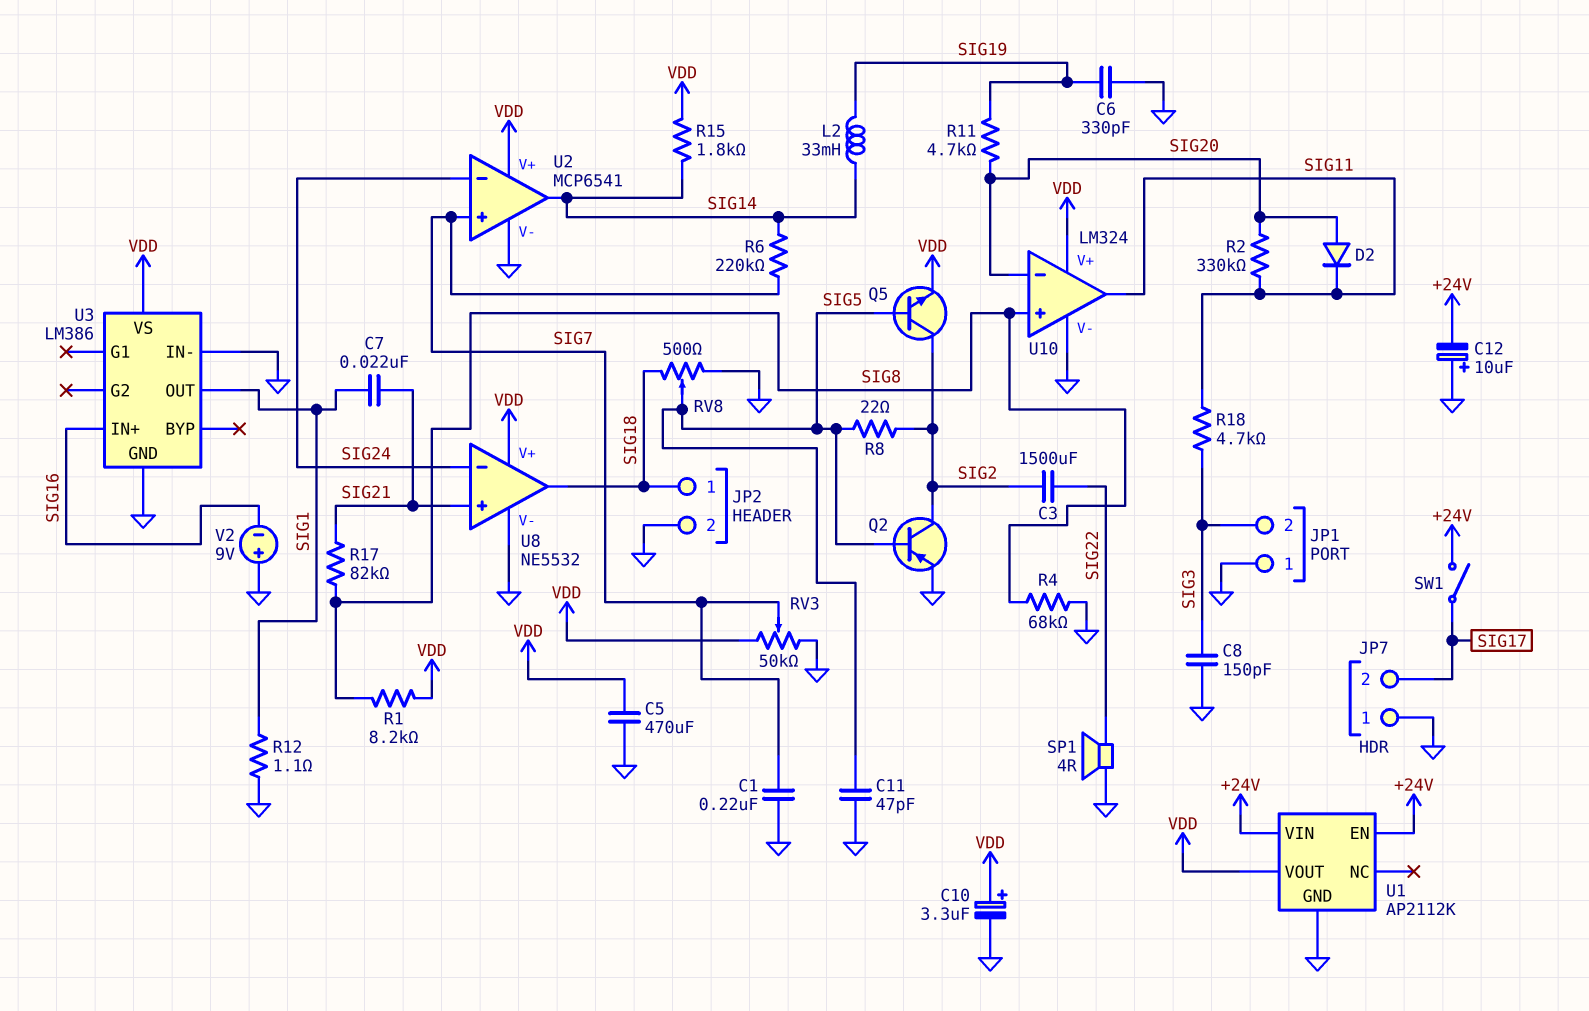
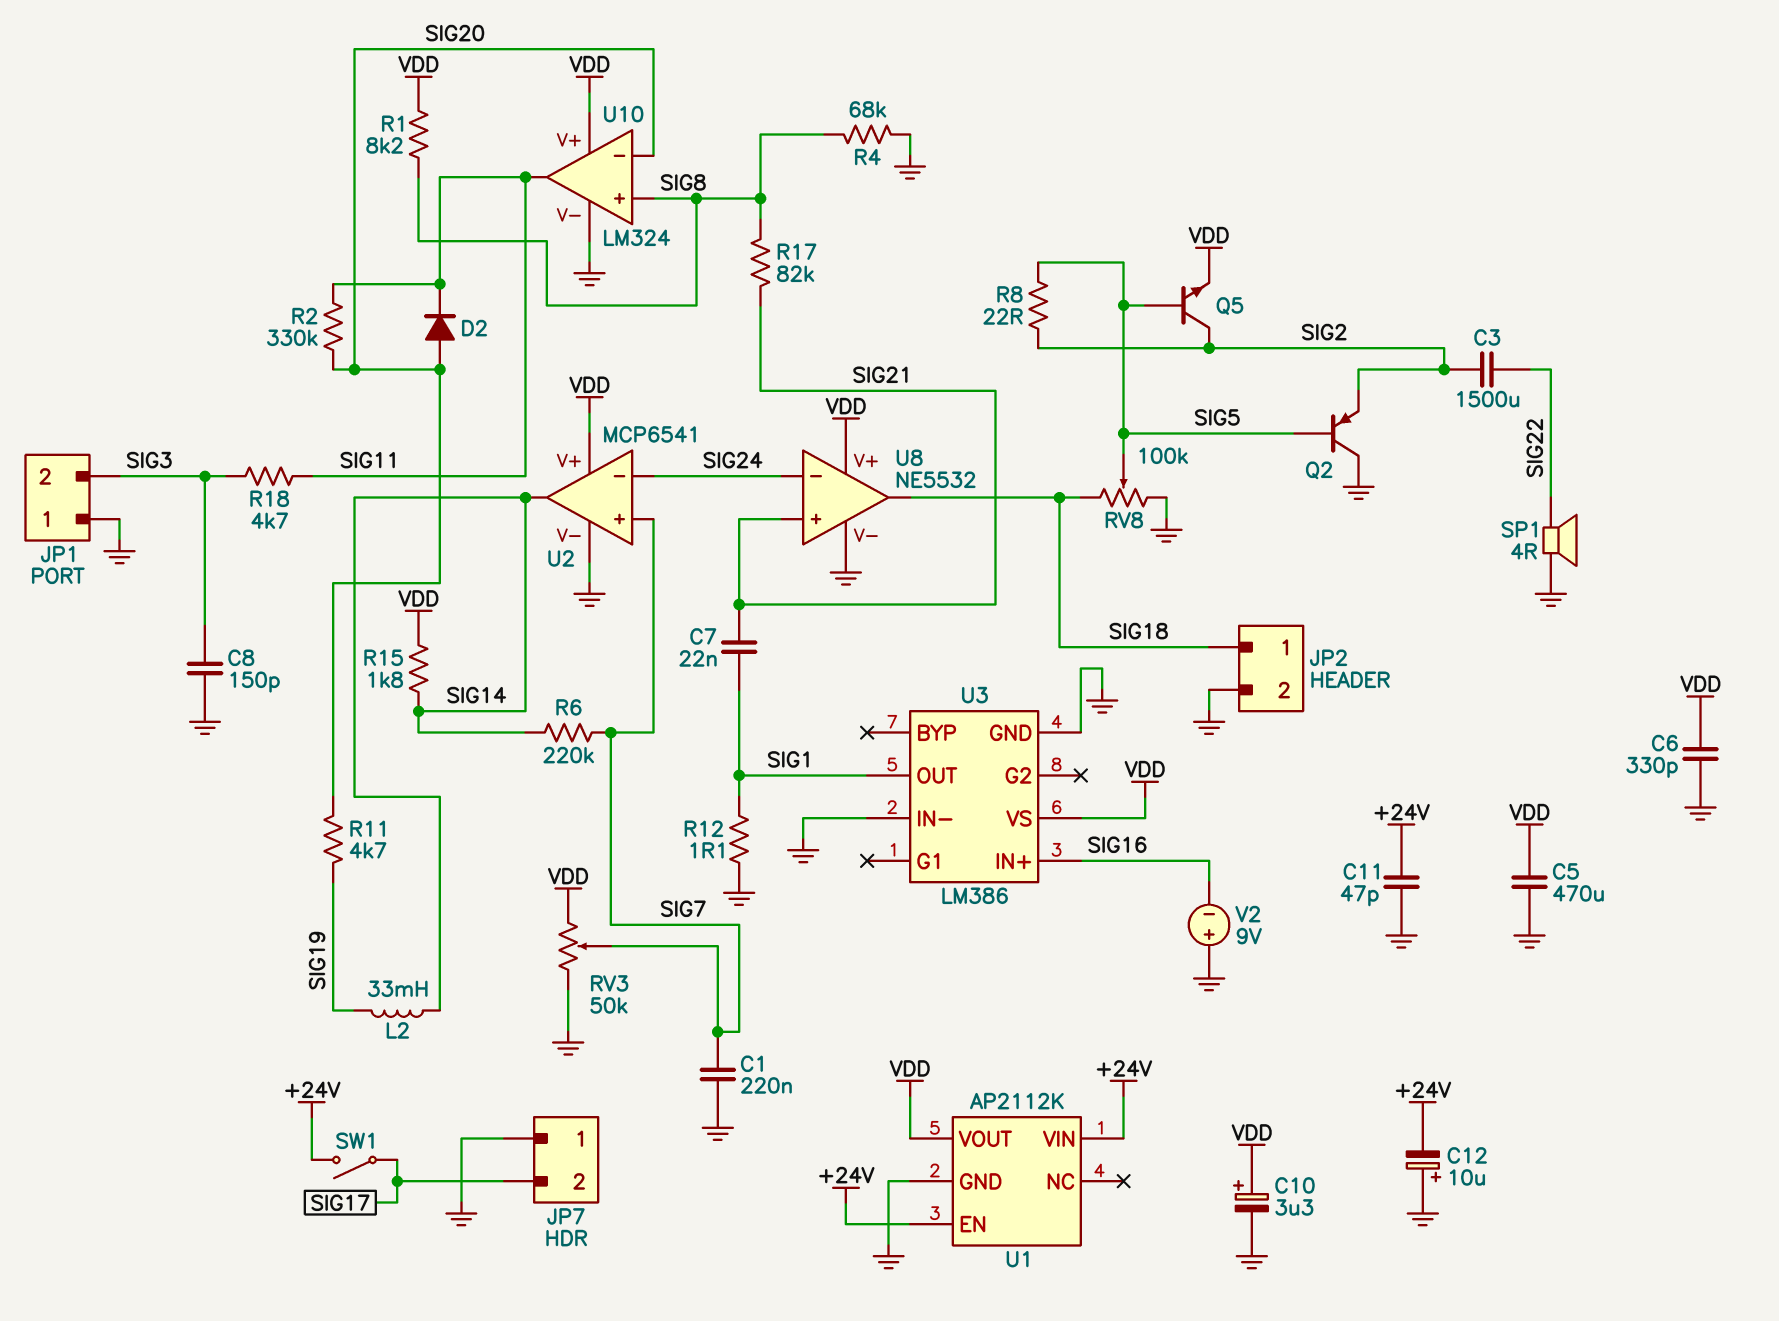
C6: 330pF (GND, SIG19) -> 330pF (GND, VDD)
C11: 47pF (GND, SIG5) -> 47pF (+24V, GND)
Q2: PNP (B SIG5, C SIG2, E GND) -> PNP (B SIG5, C GND, E SIG2)
RV8: 500 (GND, SIG18, wiper SIG5) -> 100k (GND, SIG18, wiper SIG5)

